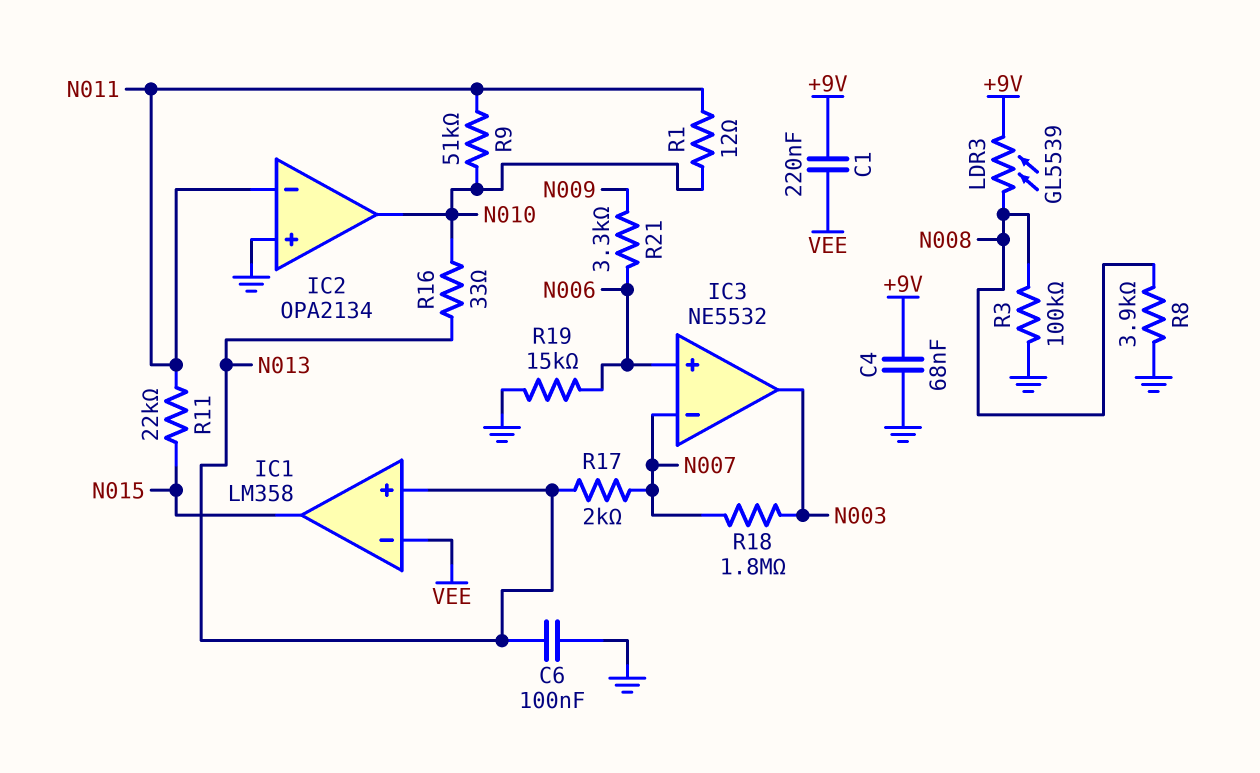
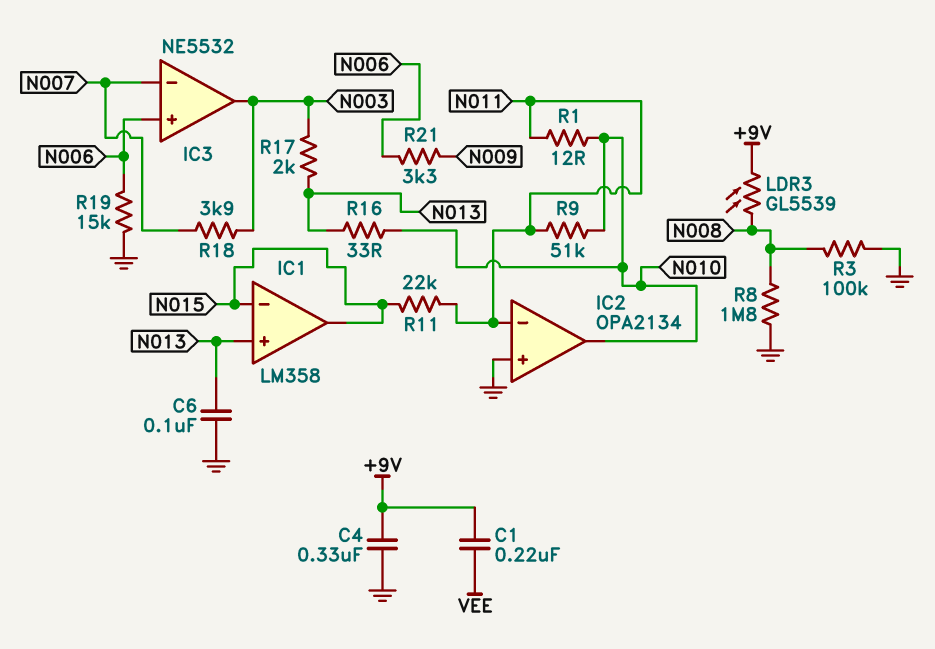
C4: 68nF (+9V, GND) -> 330nF (+9V, GND)
IC1 pin in-: VEE -> N015
R8: 3.9k (GND, N008) -> 1.8M (GND, N008)
R17: 2k (N007, N013) -> 2k (N003, N013)
R18: 1.8M (N003, N007) -> 3.9k (N003, N007)

